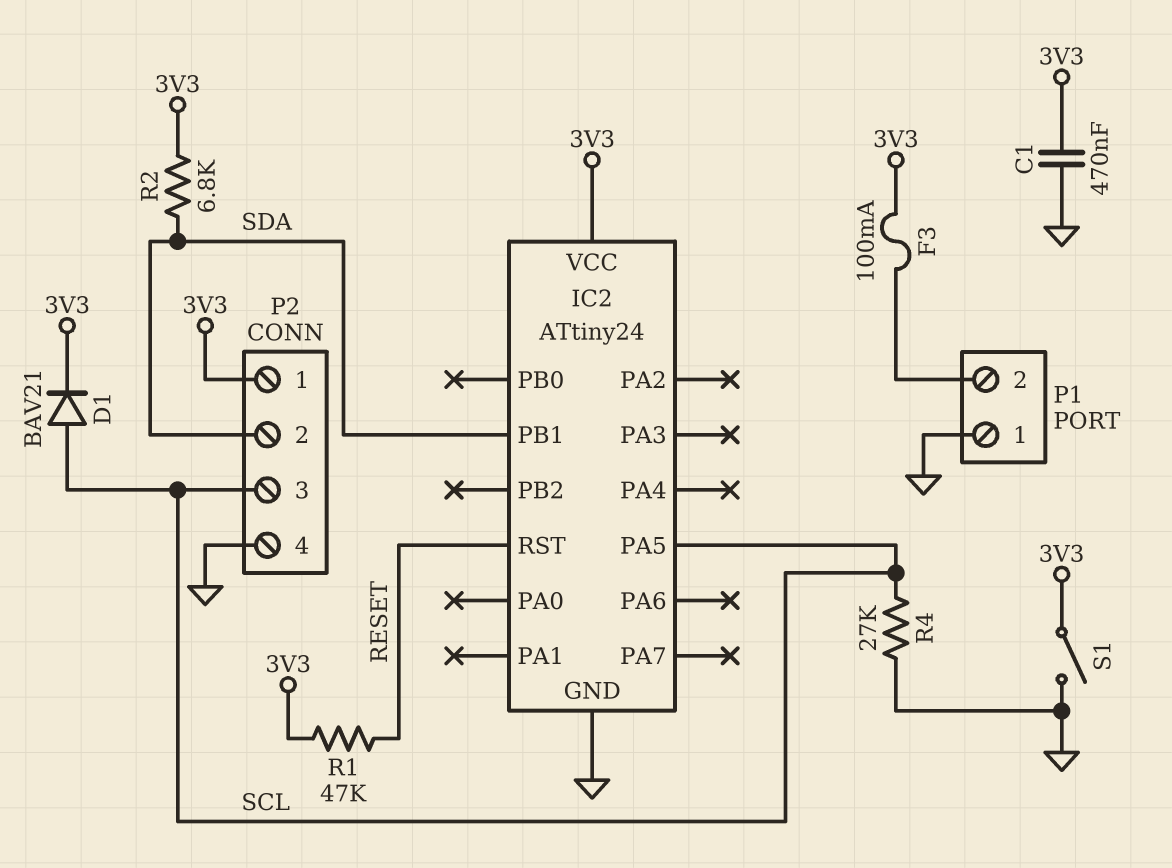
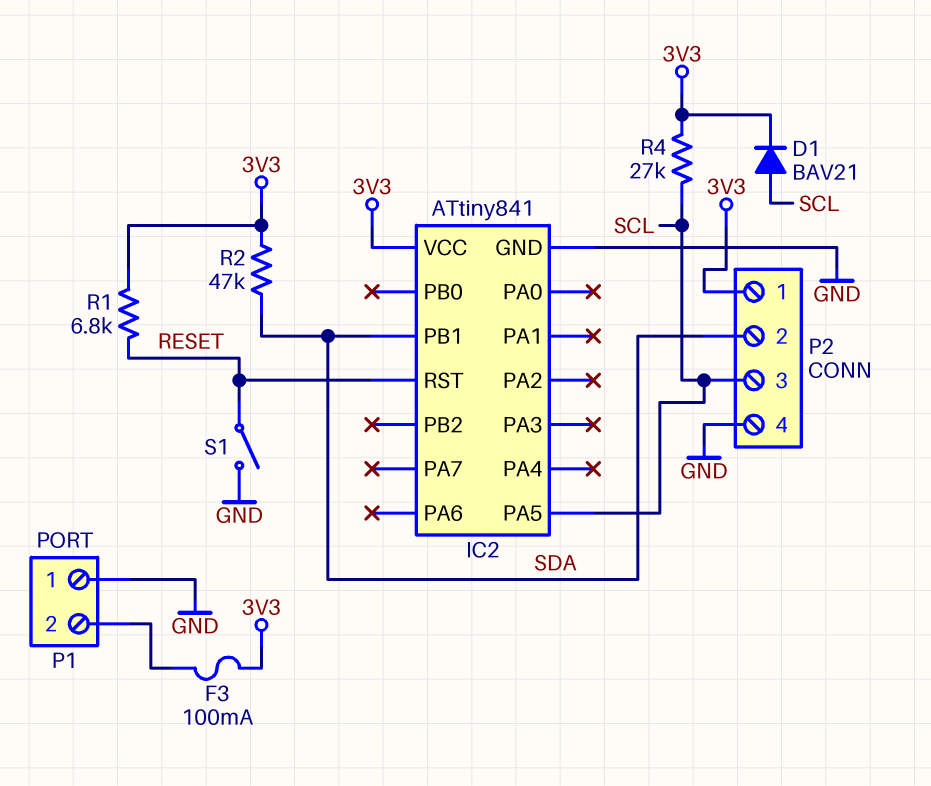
C1: 470nF (3V3, GND) -> none
IC2: ATtiny24 -> ATtiny841
R1: 47k (3V3, RESET) -> 6.8k (3V3, RESET)
R2: 6.8k (3V3, SDA) -> 47k (3V3, SDA)
R4: 27k (GND, SCL) -> 27k (3V3, SCL)
S1: switch (3V3, GND) -> switch (GND, RESET)

